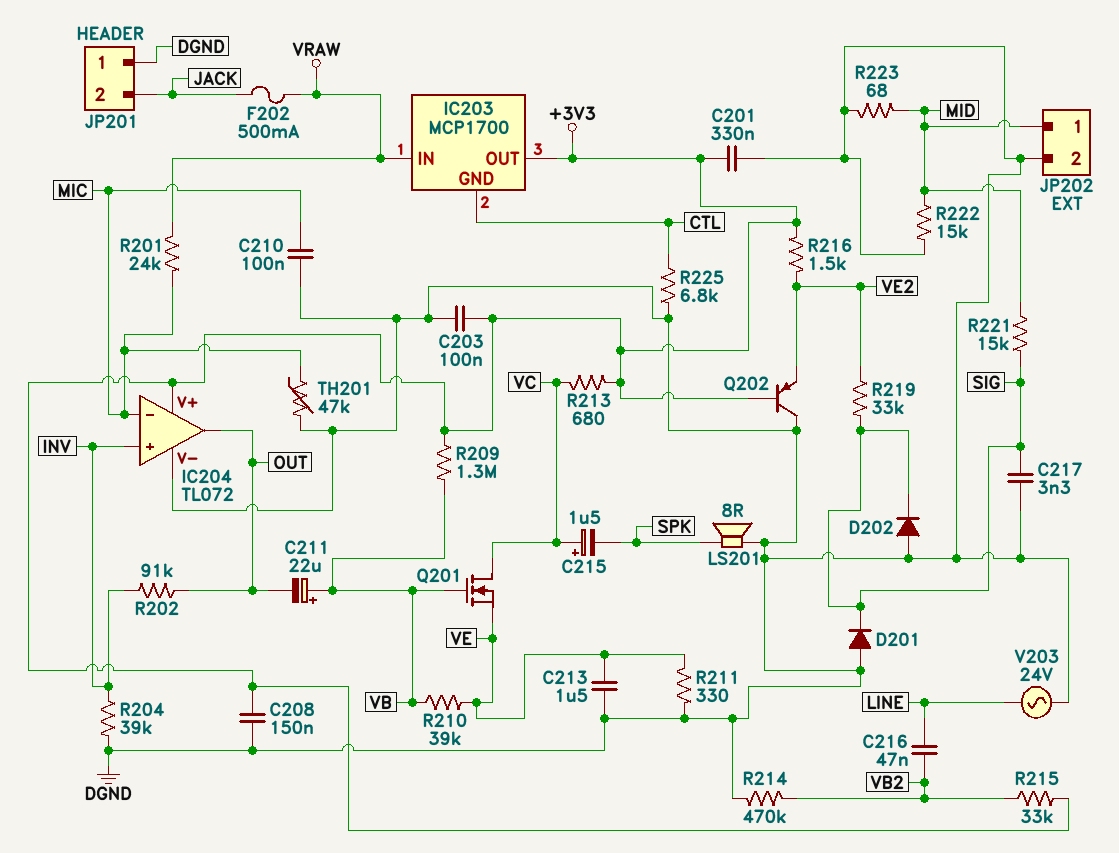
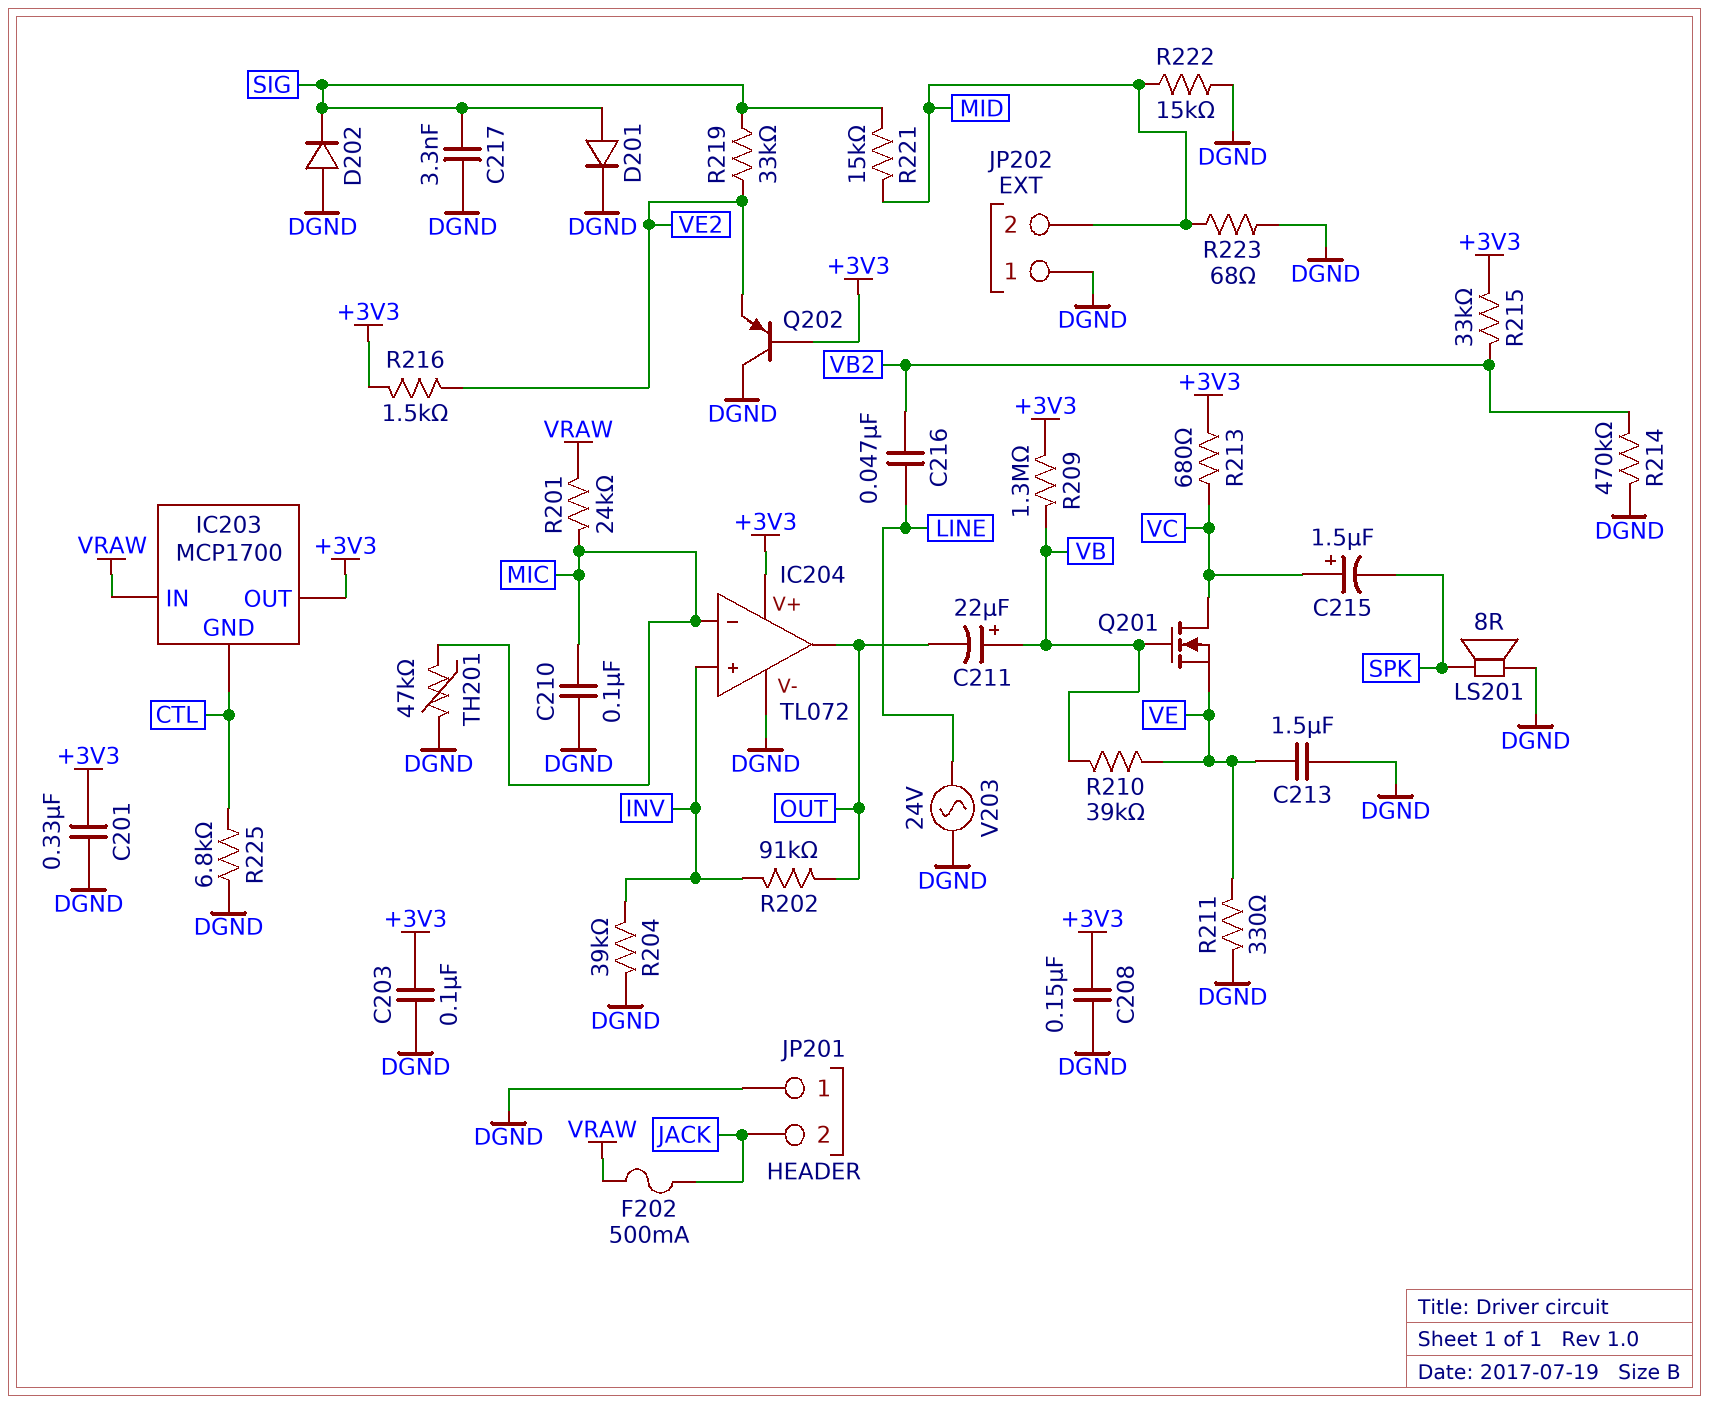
D201: diode (A DGND, K SIG) -> diode (A SIG, K DGND)
JP202 pin 1: MID -> DGND
JP202 pin 2: DGND -> MID

